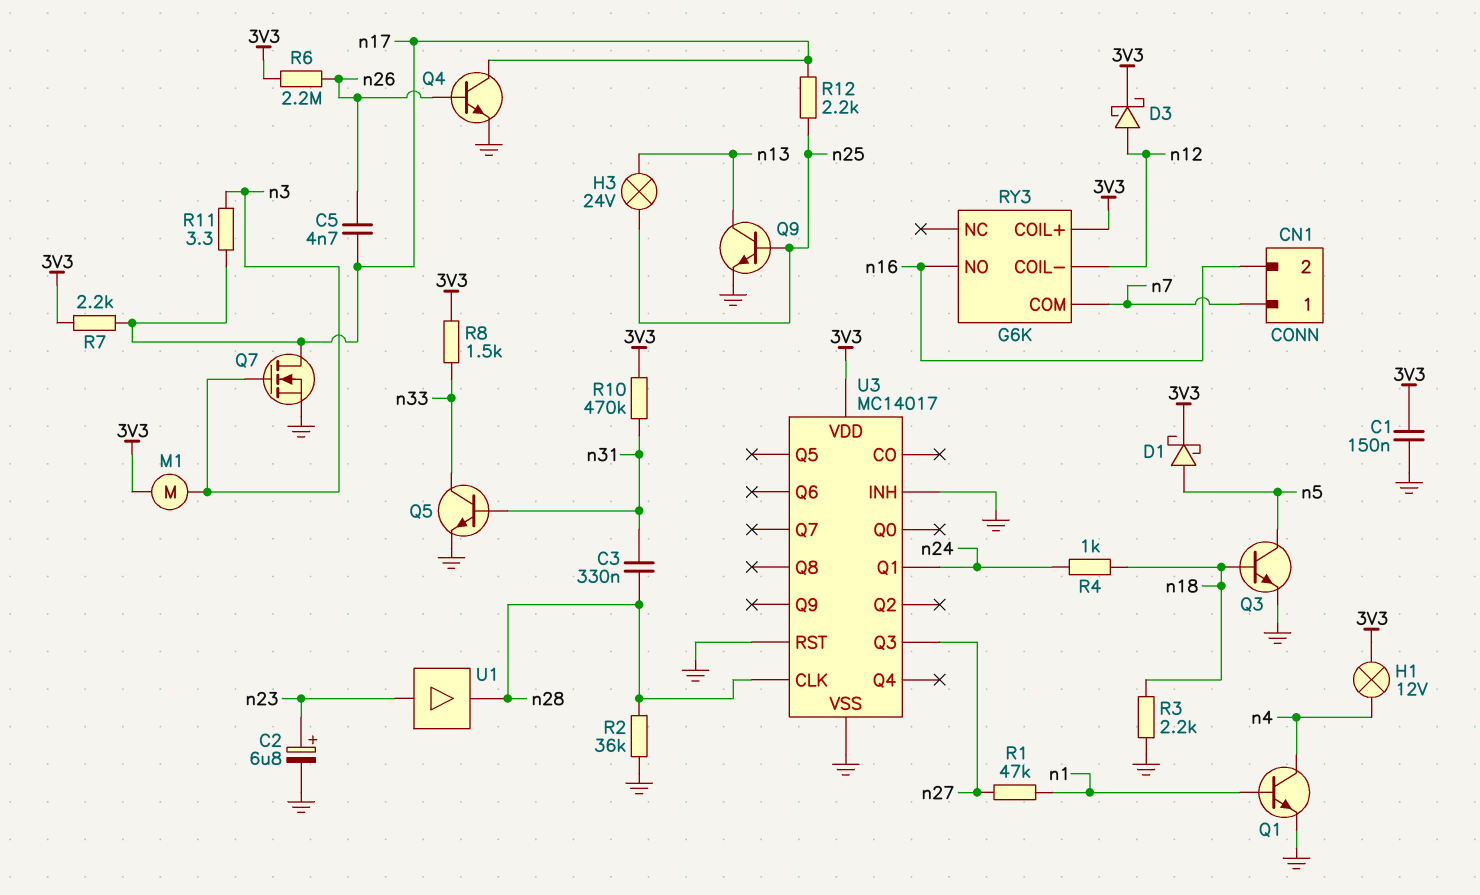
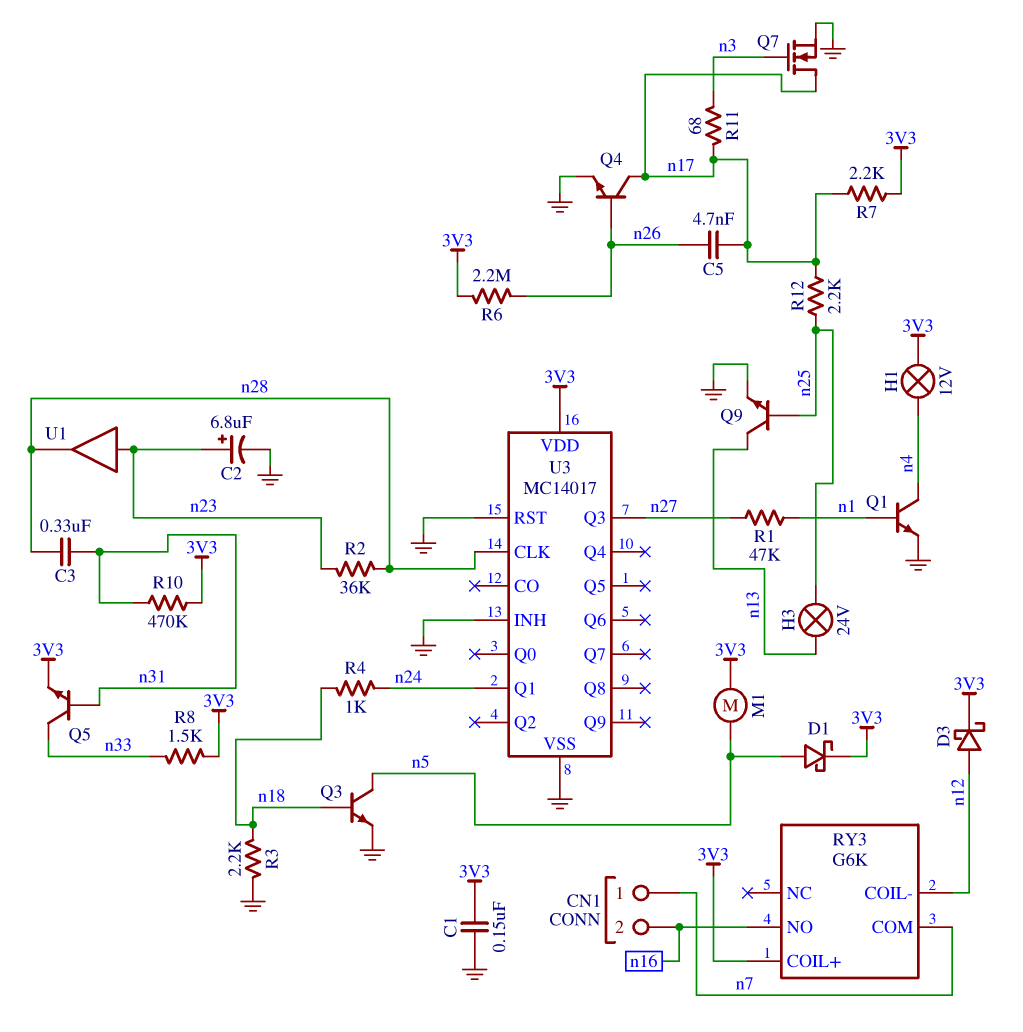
M1: motor (3V3, n3) -> motor (3V3, n5)
Q5: NPN (B n31, C n33, E GND) -> NPN (B n31, C n33, E 3V3)
R2: 36k (GND, n28) -> 36k (n23, n28)
R11: 3.3 (n3, n17) -> 68 (n3, n17)

